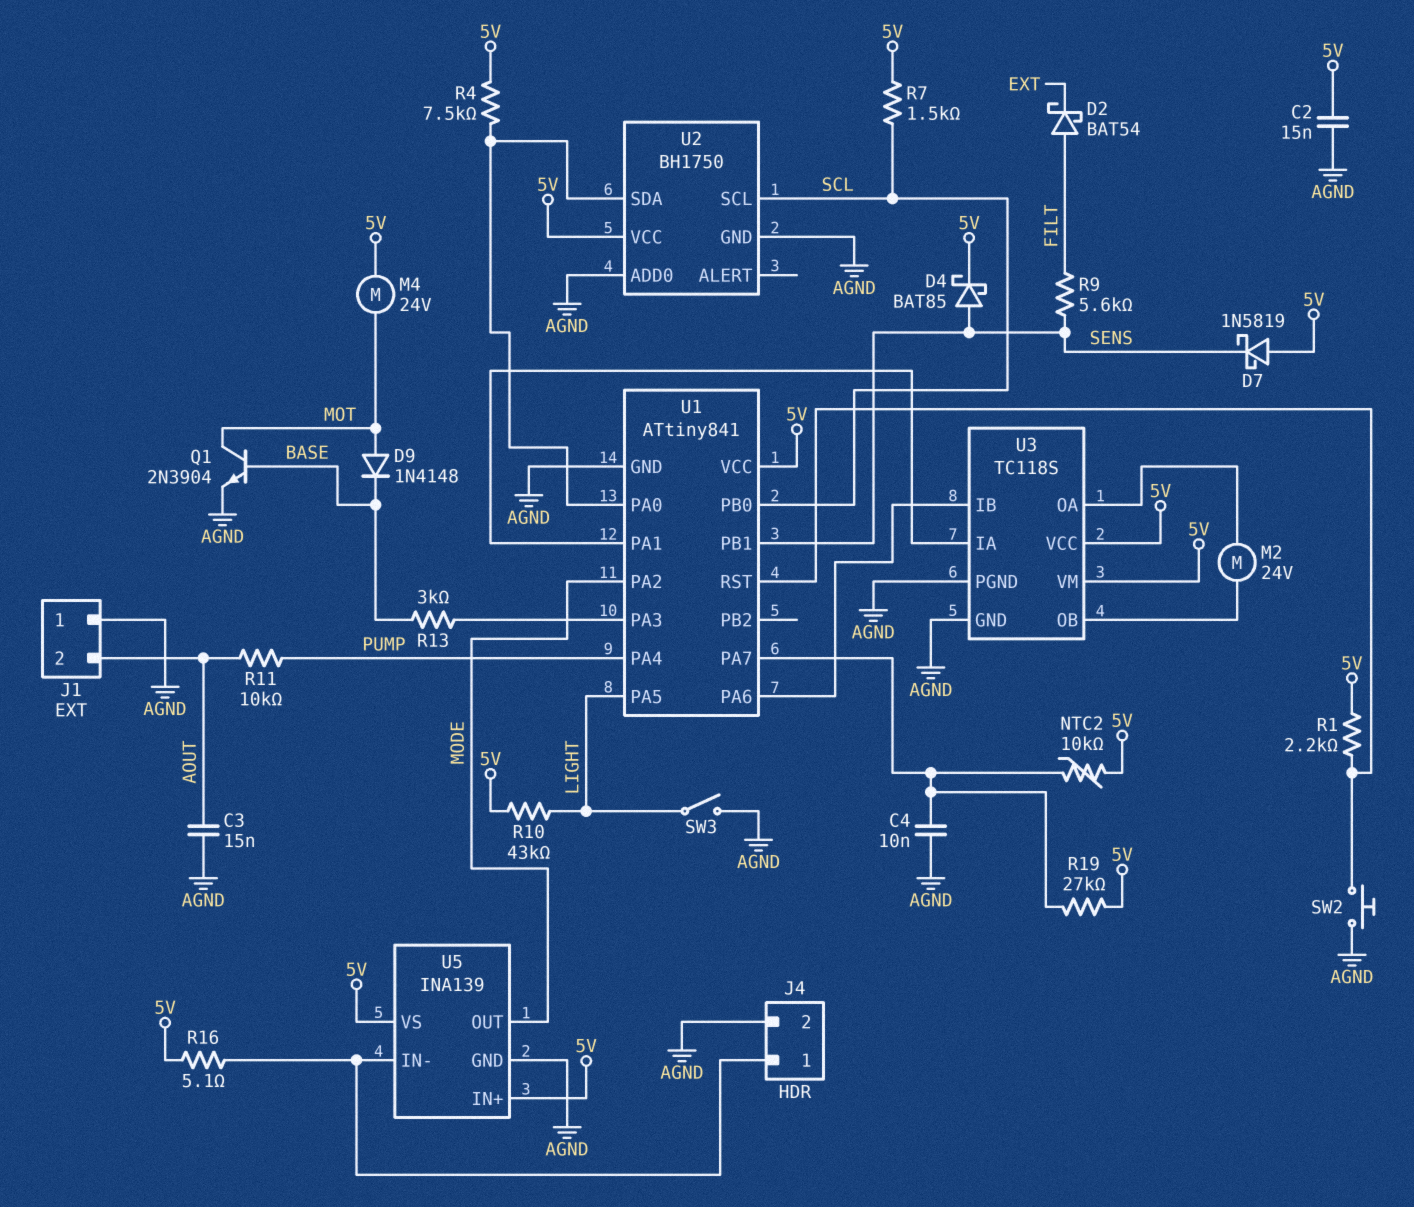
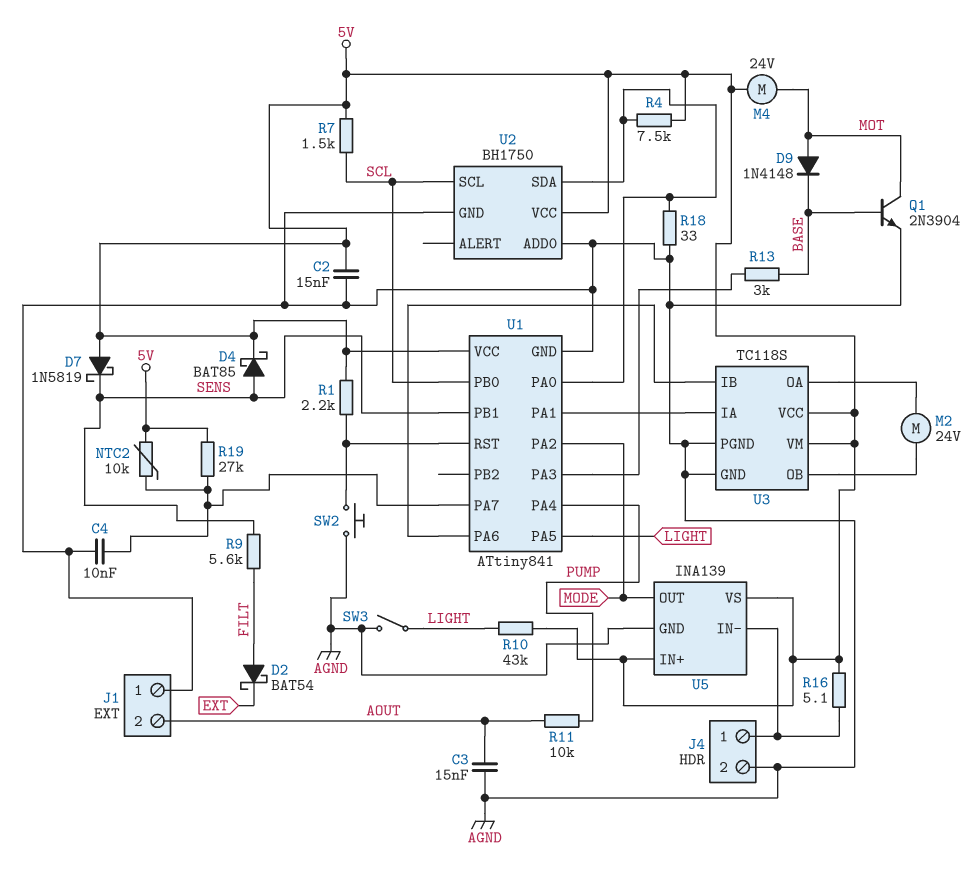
R18: none -> 33 (AGND, U1/PA0)

